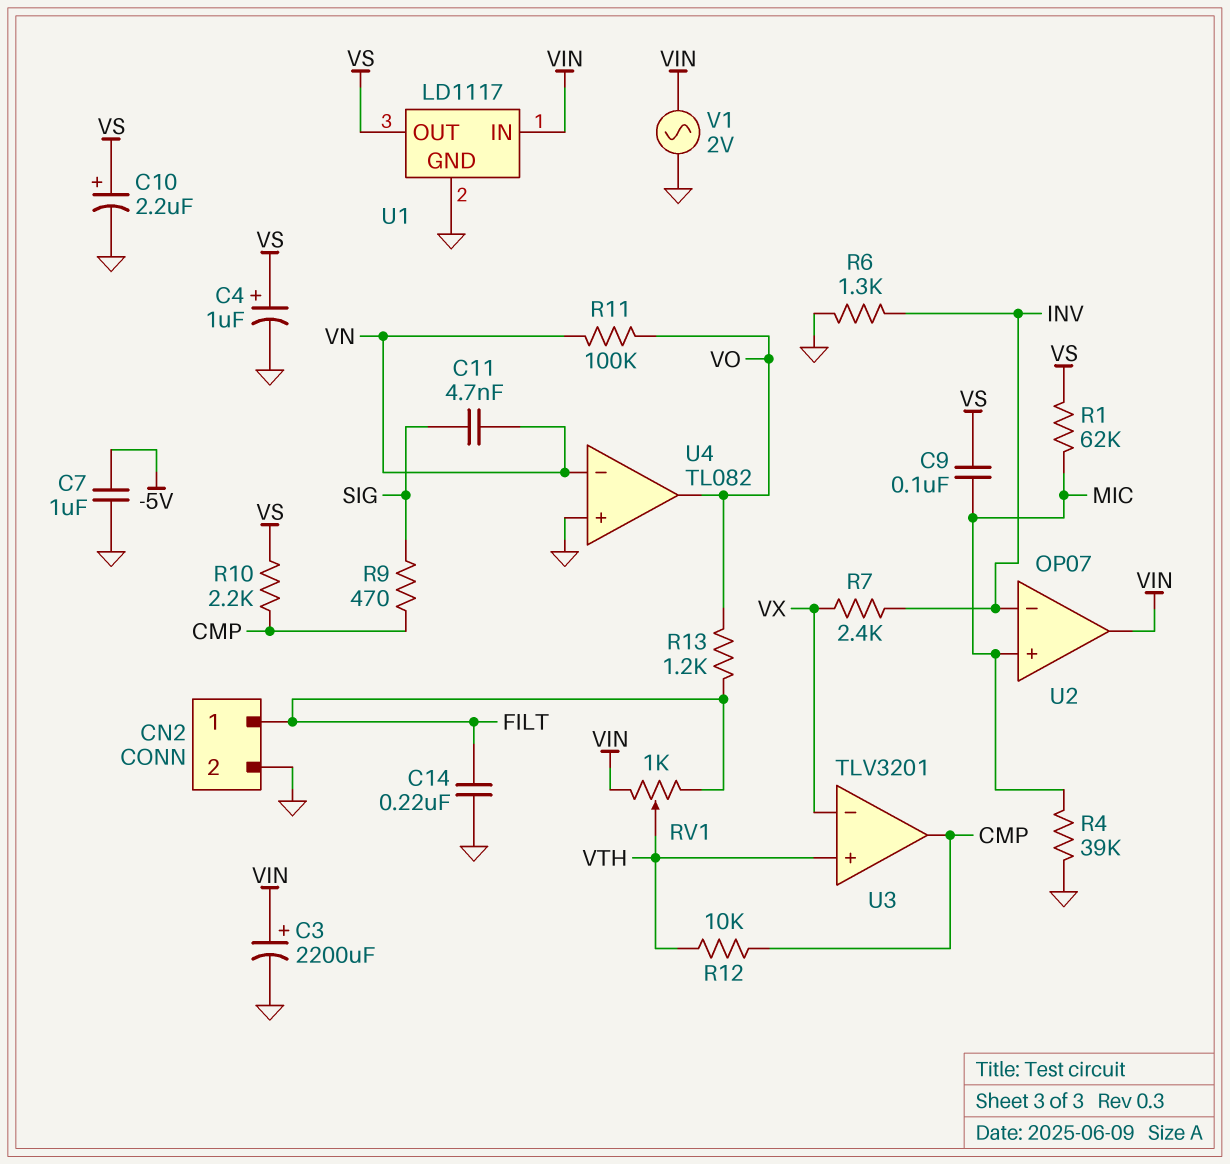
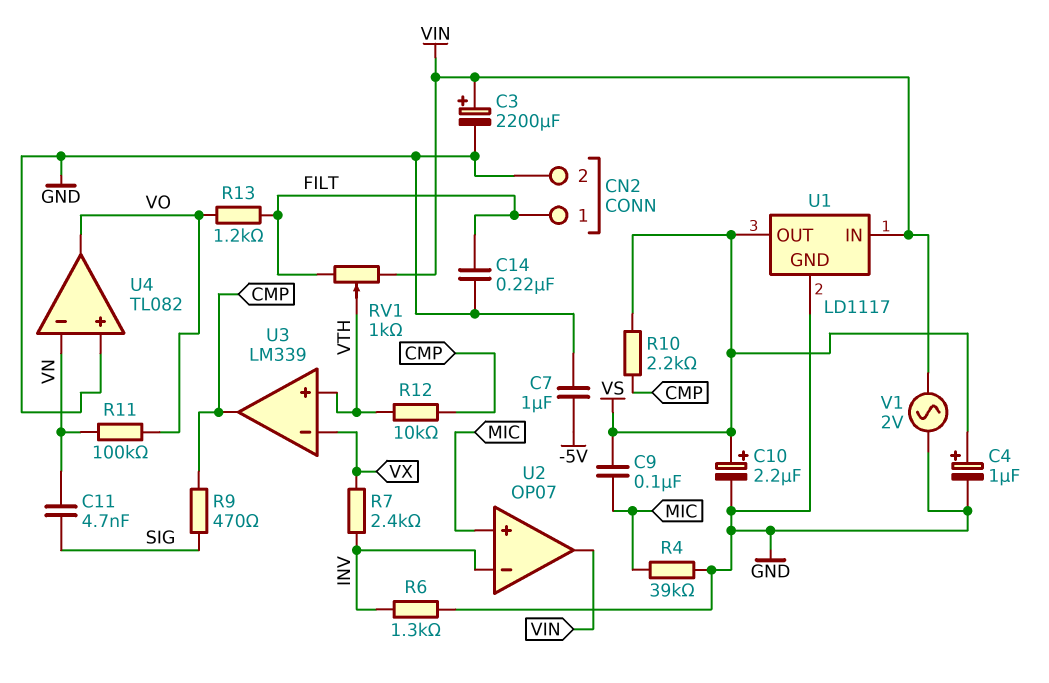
R1: 62k (MIC, VS) -> none
U3: TLV3201 -> LM339

